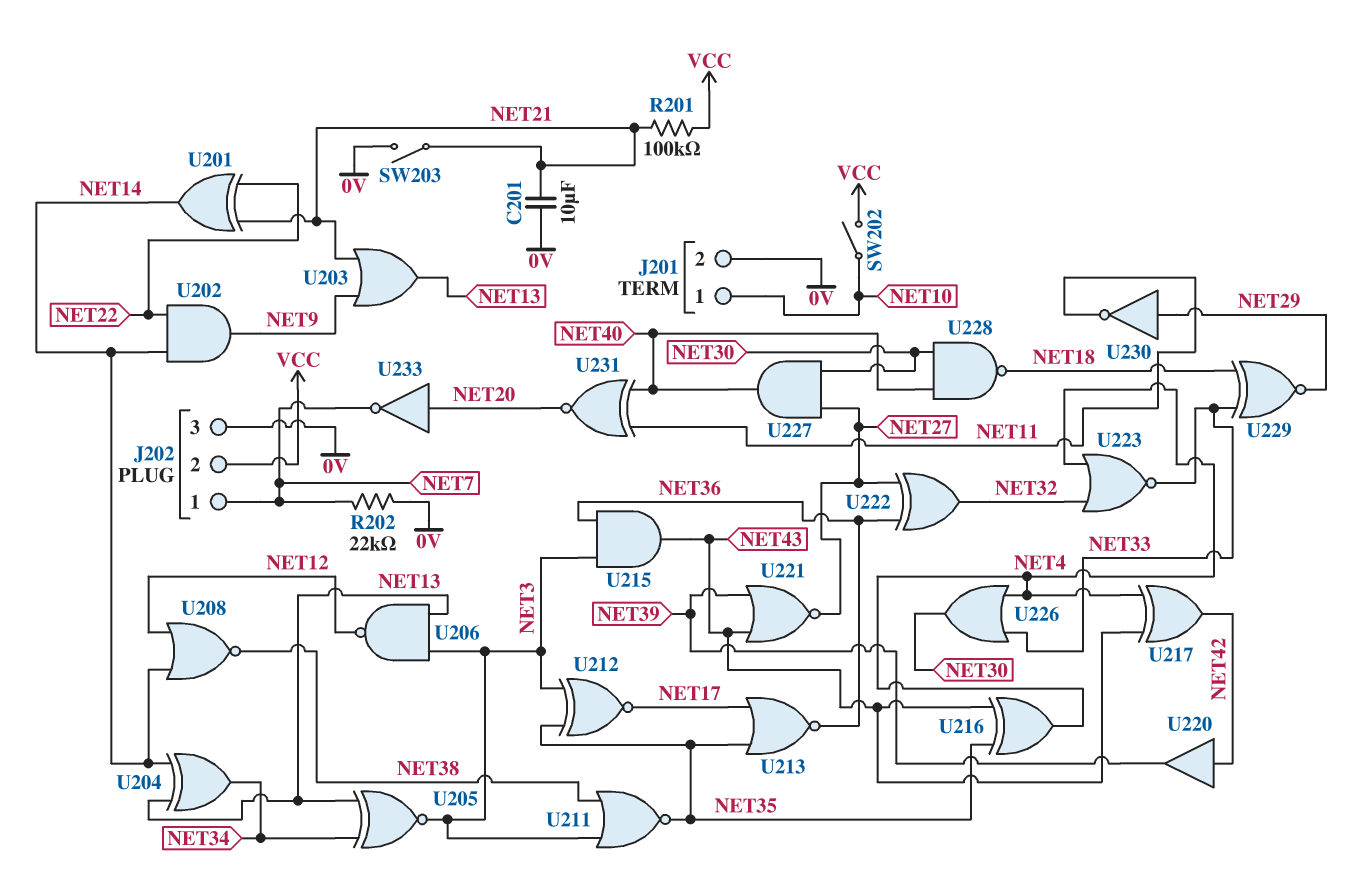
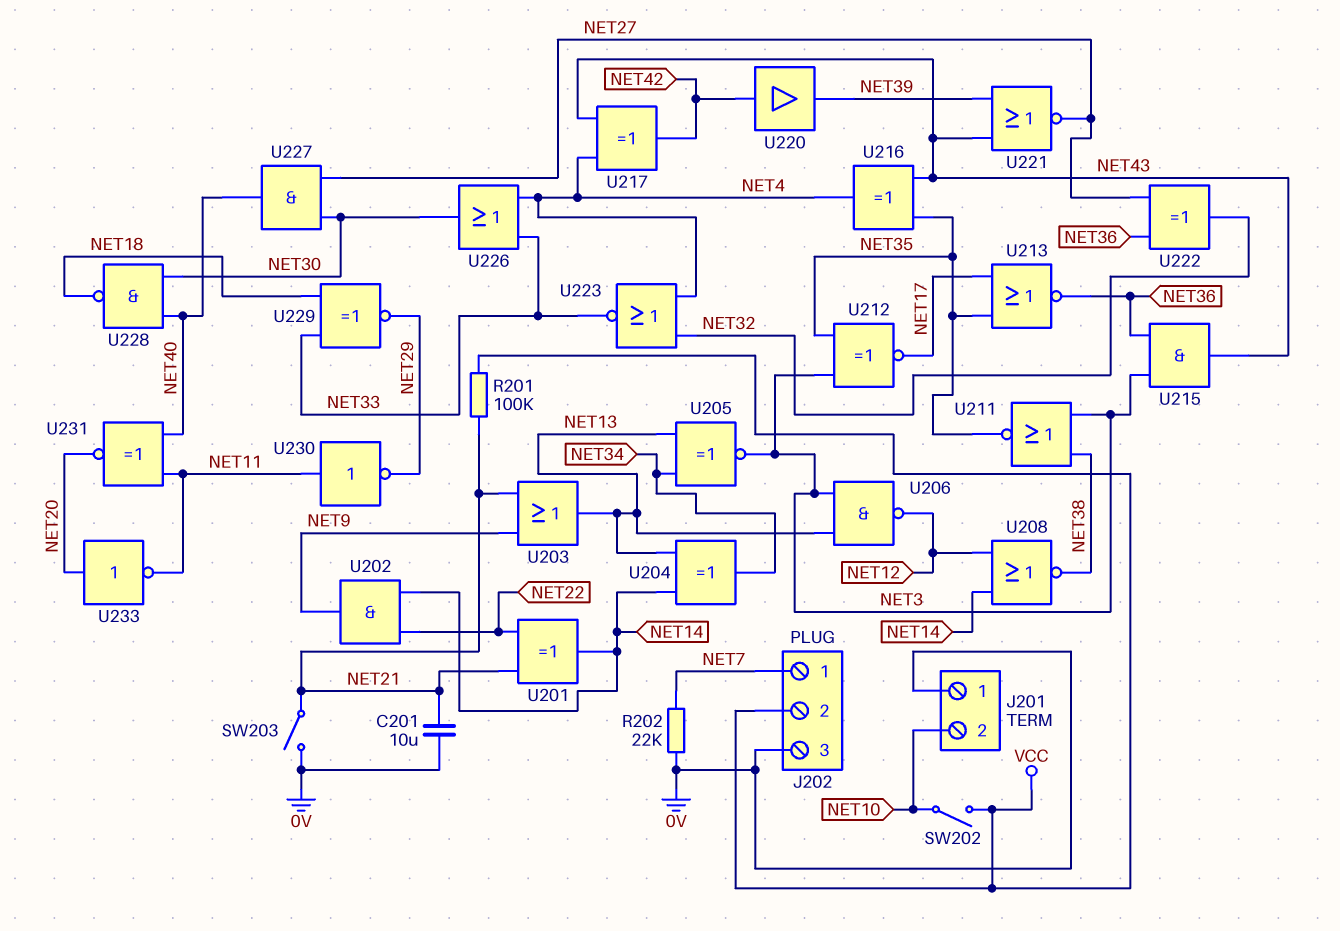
J201 pin 1: NET10 -> 0V
J201 pin 2: 0V -> NET10
U230: NOT (in NET29, out NET11) -> NOT (in NET11, out NET29)
U233: NOT (in NET20, out NET7) -> NOT (in NET20, out NET11)

